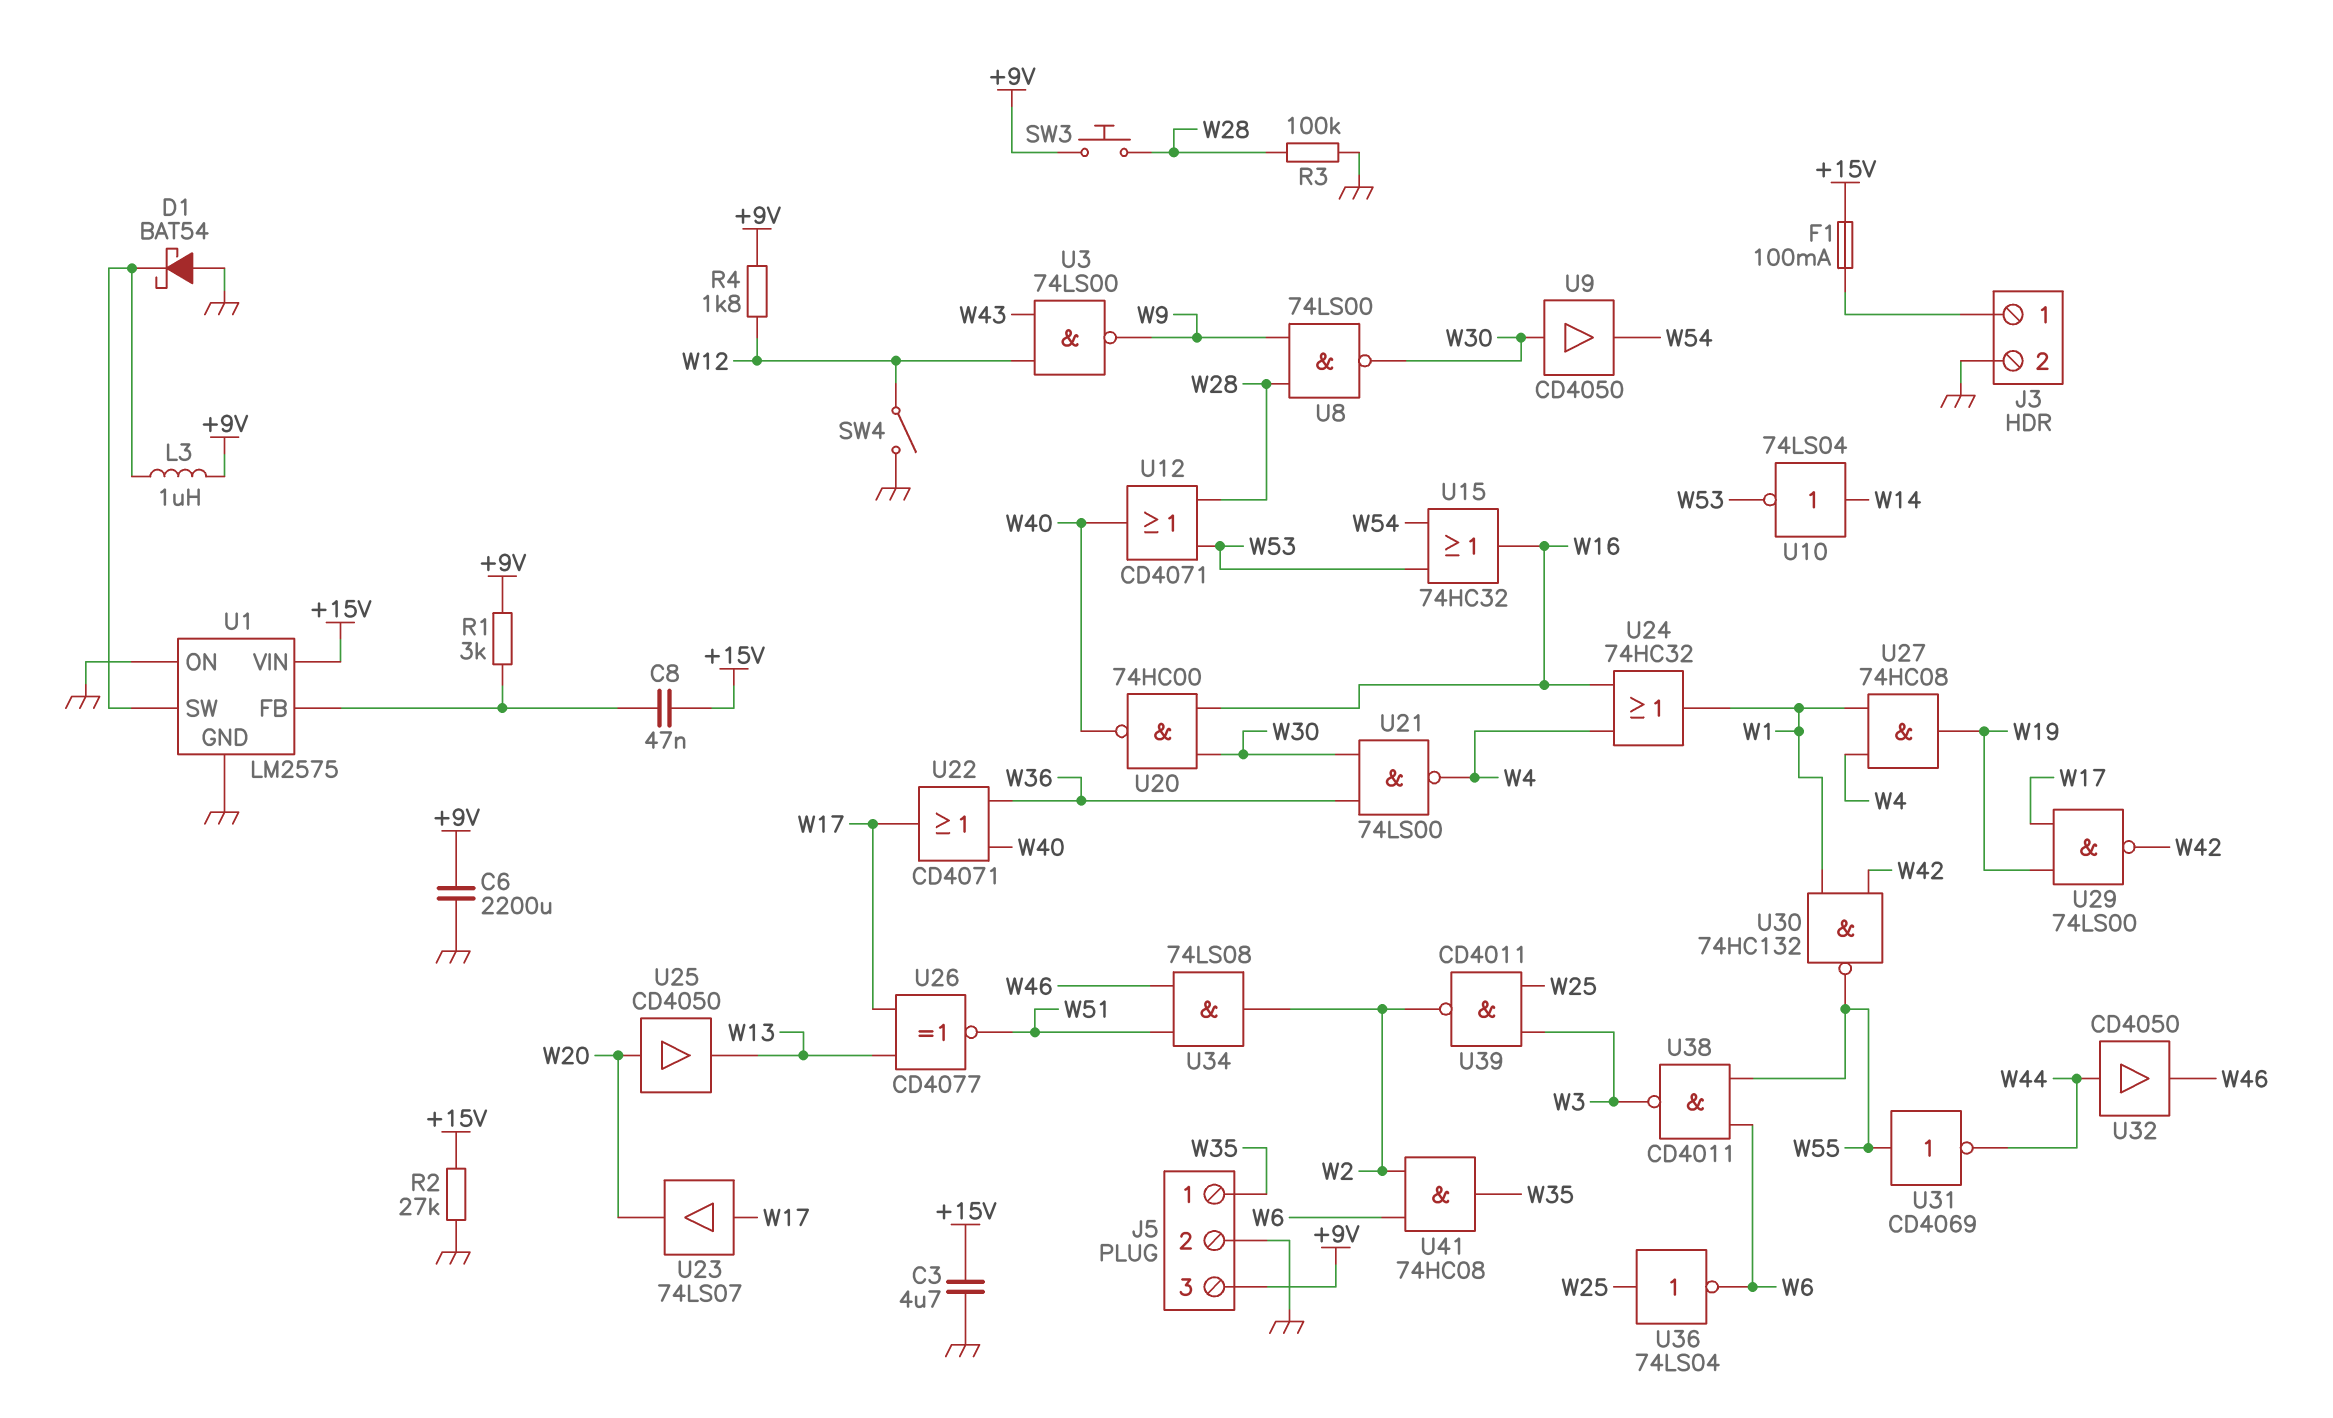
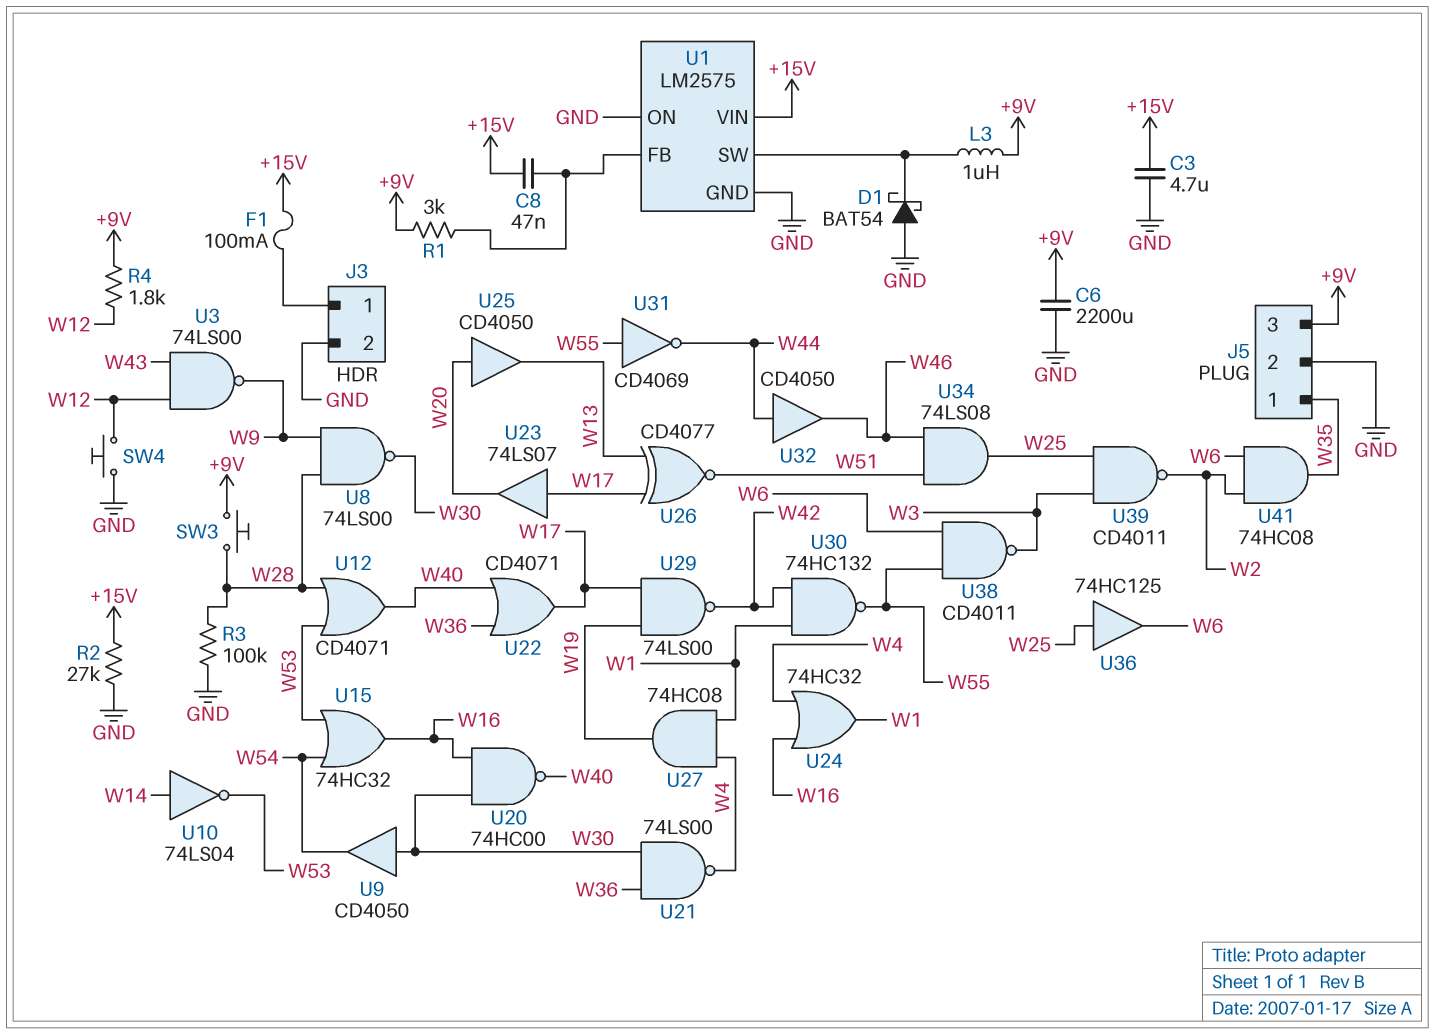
SW4: switch (GND, W12) -> button (GND, W12)
U34: AND 74LS08 (in W46, in W51, out W2) -> AND 74LS08 (in W46, in W51, out W25)
U36: NOT 74LS04 (in W25, out W6) -> buffer 74HC125 (in W25, out W6)

